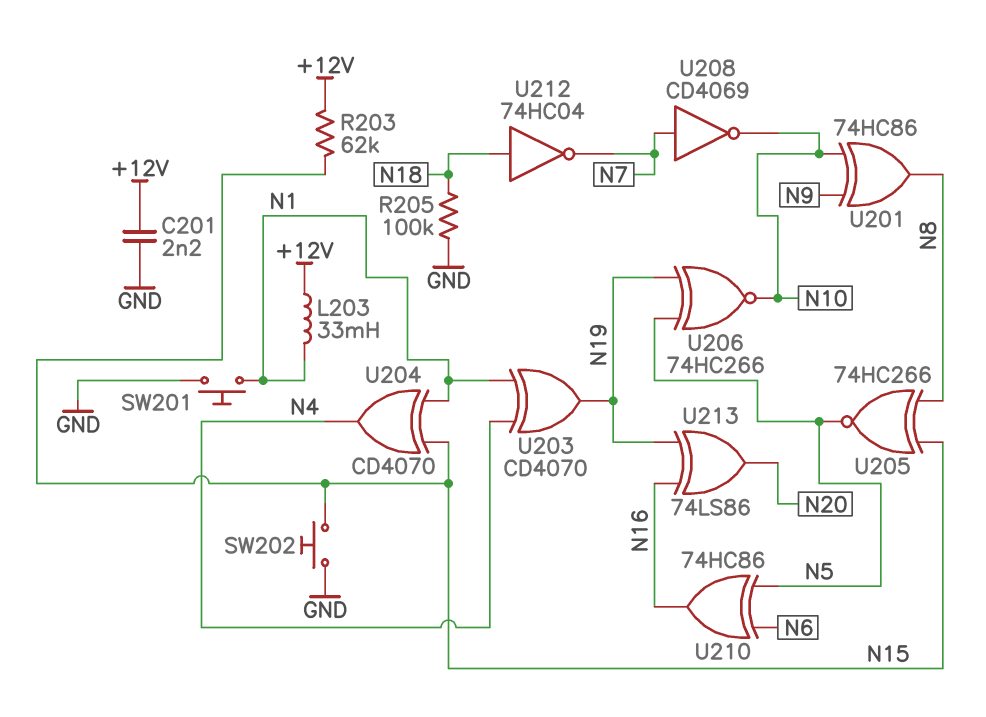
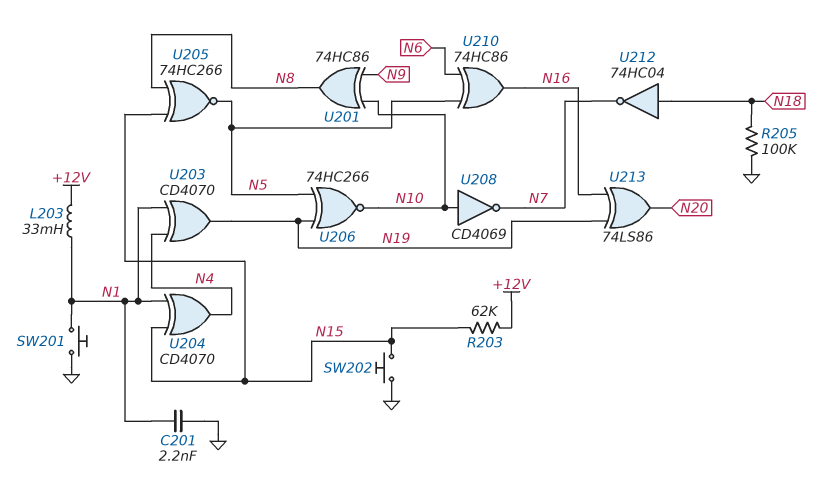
C201: 2.2nF (+12V, GND) -> 2.2nF (GND, N1)
U208: NOT CD4069 (in N7, out N10) -> NOT CD4069 (in N10, out N7)

